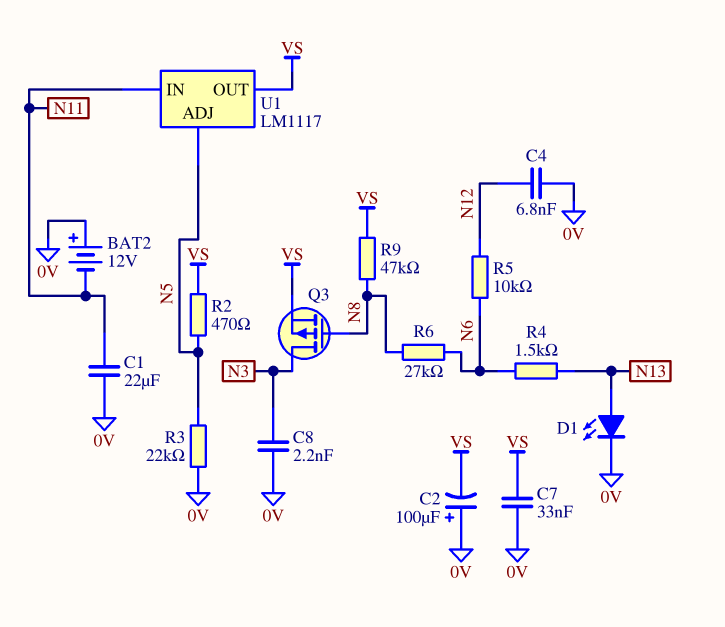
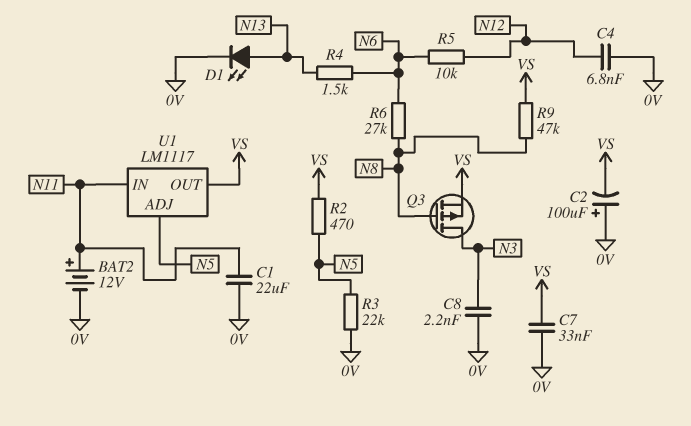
BAT2: 12V (plus 0V, minus N11) -> 12V (plus N11, minus 0V)

